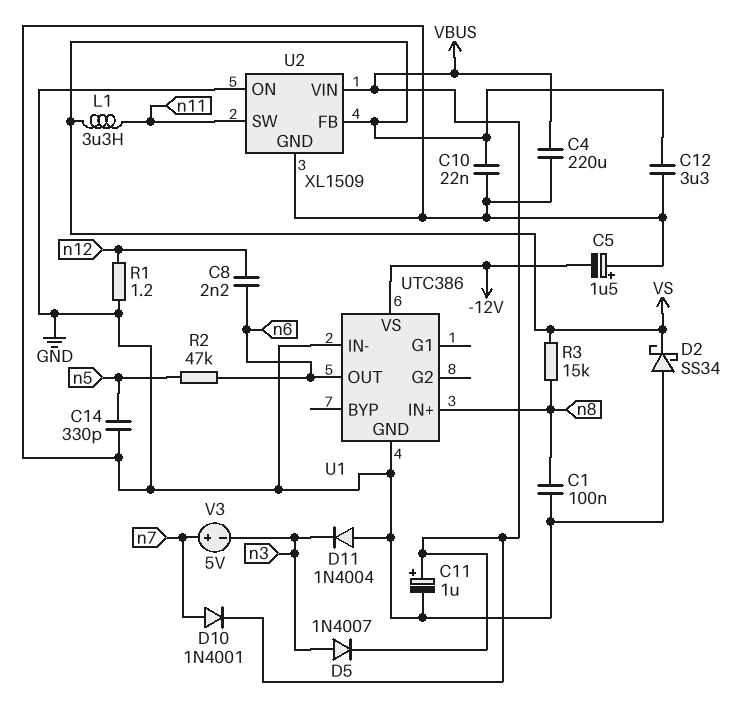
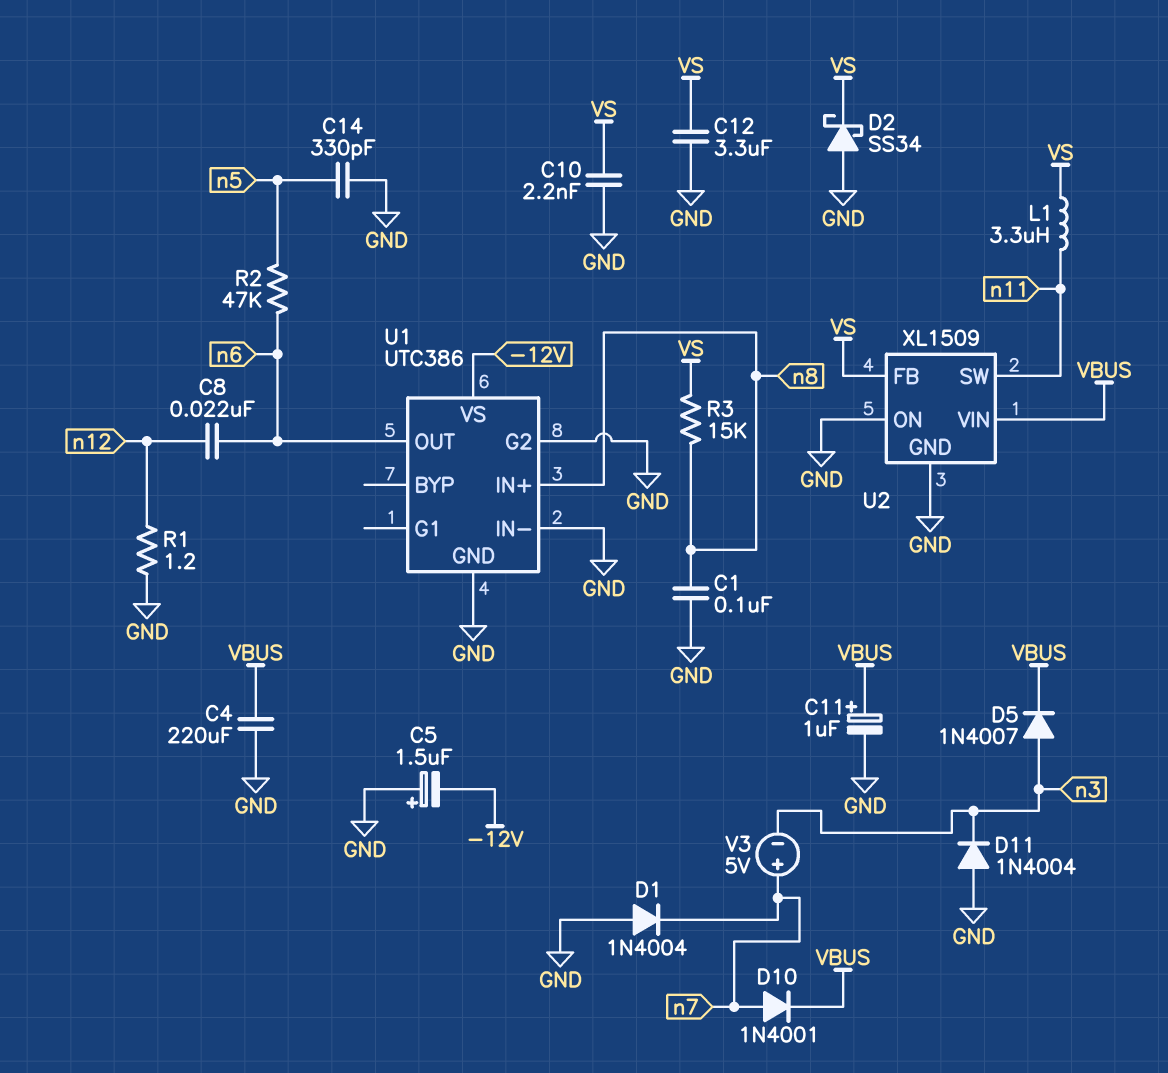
C8: 2.2nF (n6, n12) -> 22nF (n6, n12)
C10: 22nF (GND, VS) -> 2.2nF (GND, VS)
D1: none -> diode 1N4004 (A GND, K n7)
U1 pin G2: none -> GND

